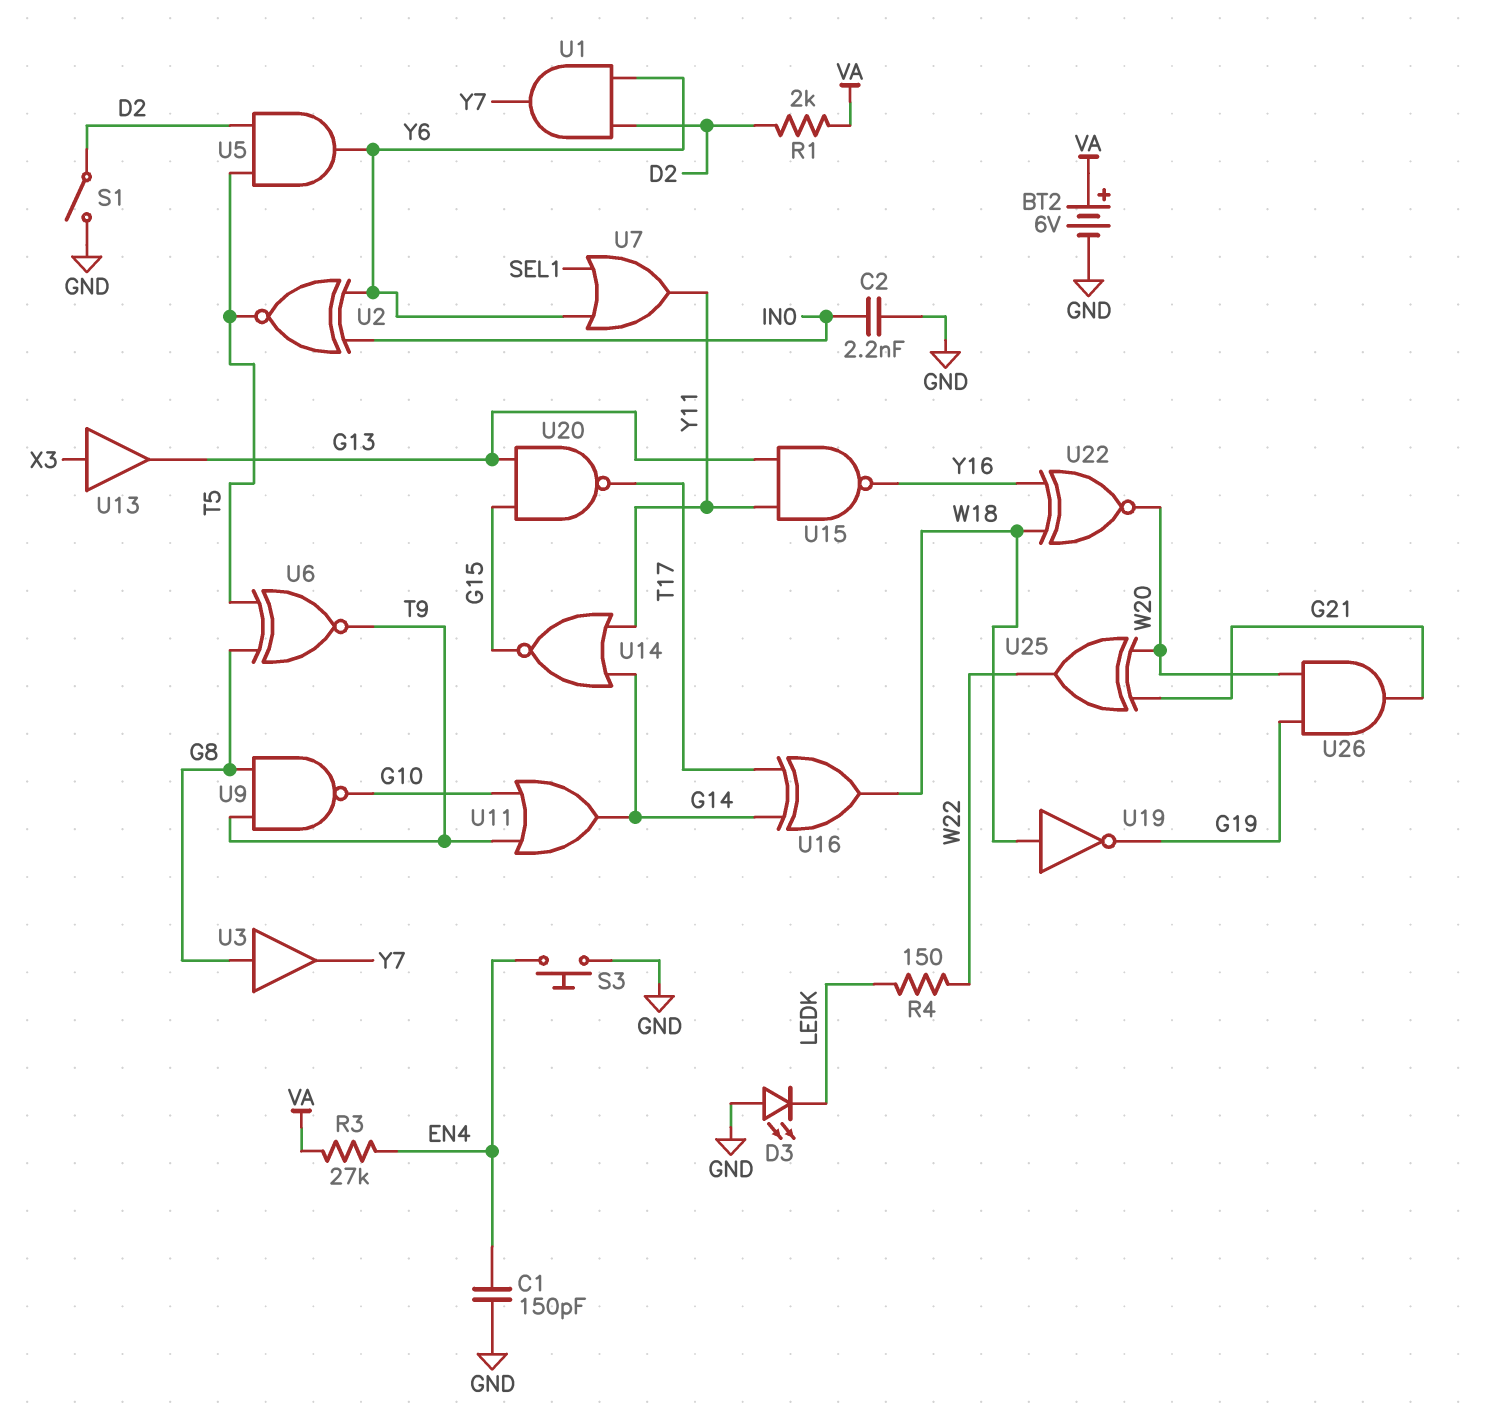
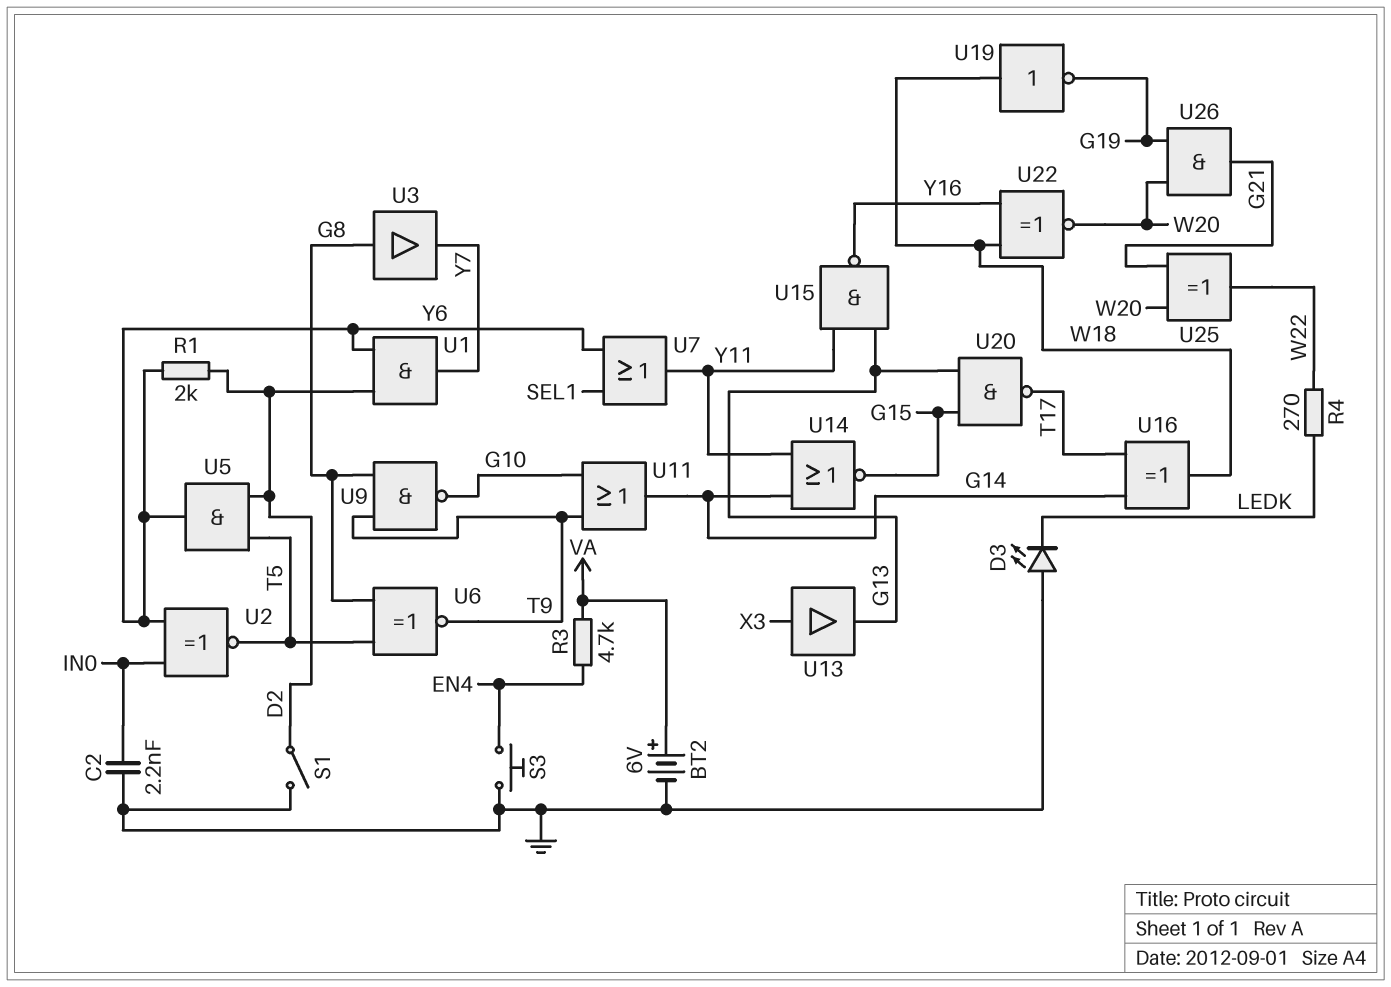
C1: 150pF (EN4, GND) -> none
R1: 2k (D2, VA) -> 2k (D2, Y6)
R3: 27k (EN4, VA) -> 4.7k (EN4, VA)
R4: 150 (LEDK, W22) -> 270 (LEDK, W22)

